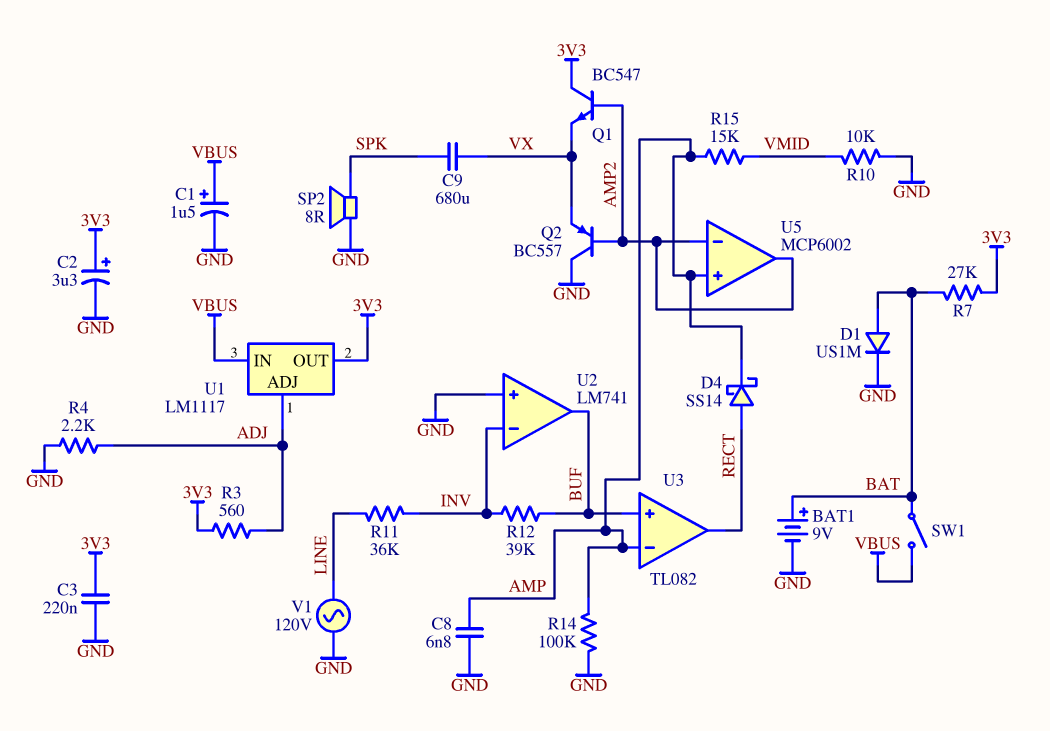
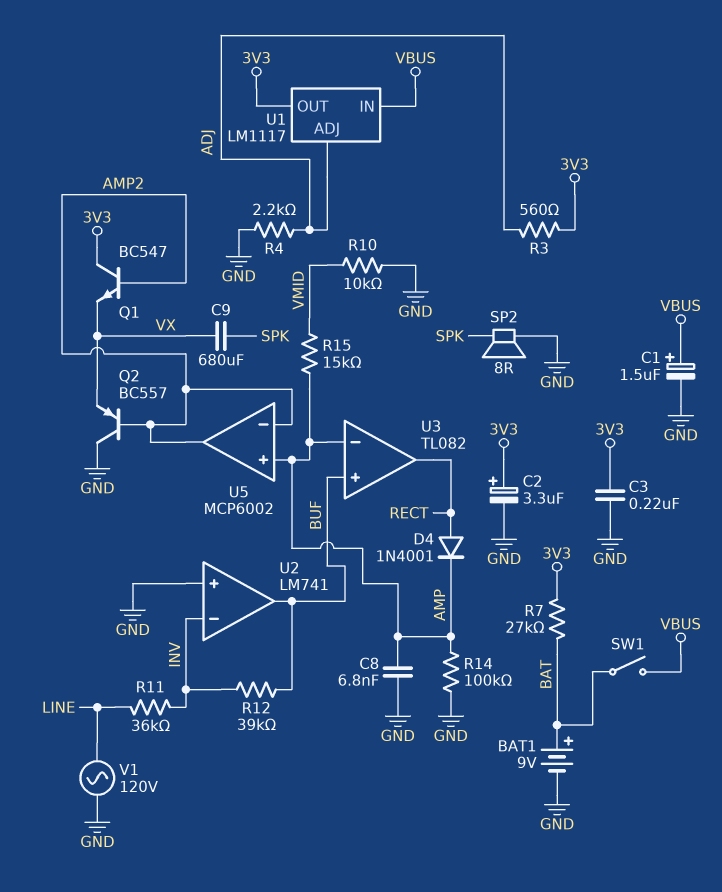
D1: diode US1M (A BAT, K GND) -> none
D4: schottky SS14 (A RECT, K AMP) -> diode 1N4001 (A RECT, K AMP)

